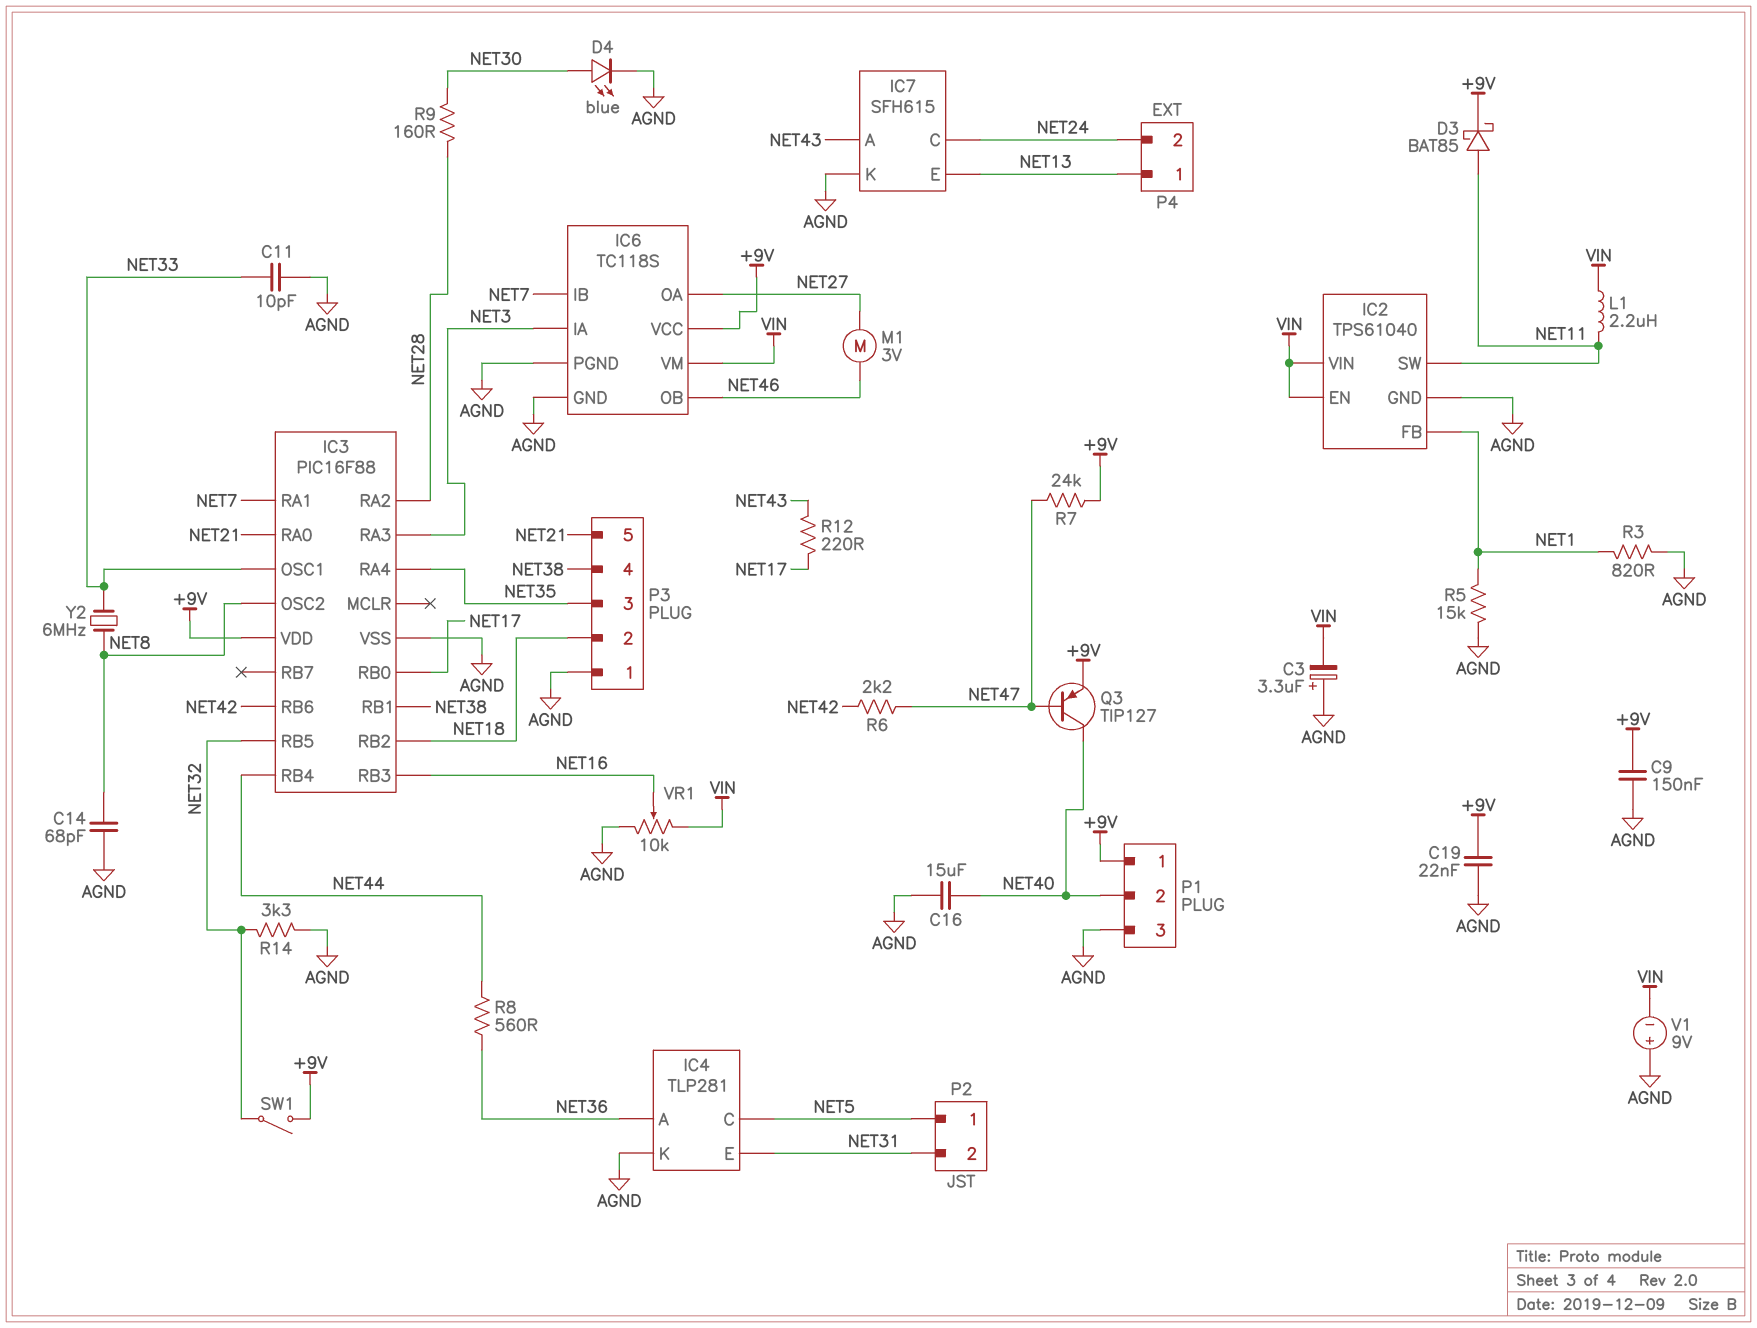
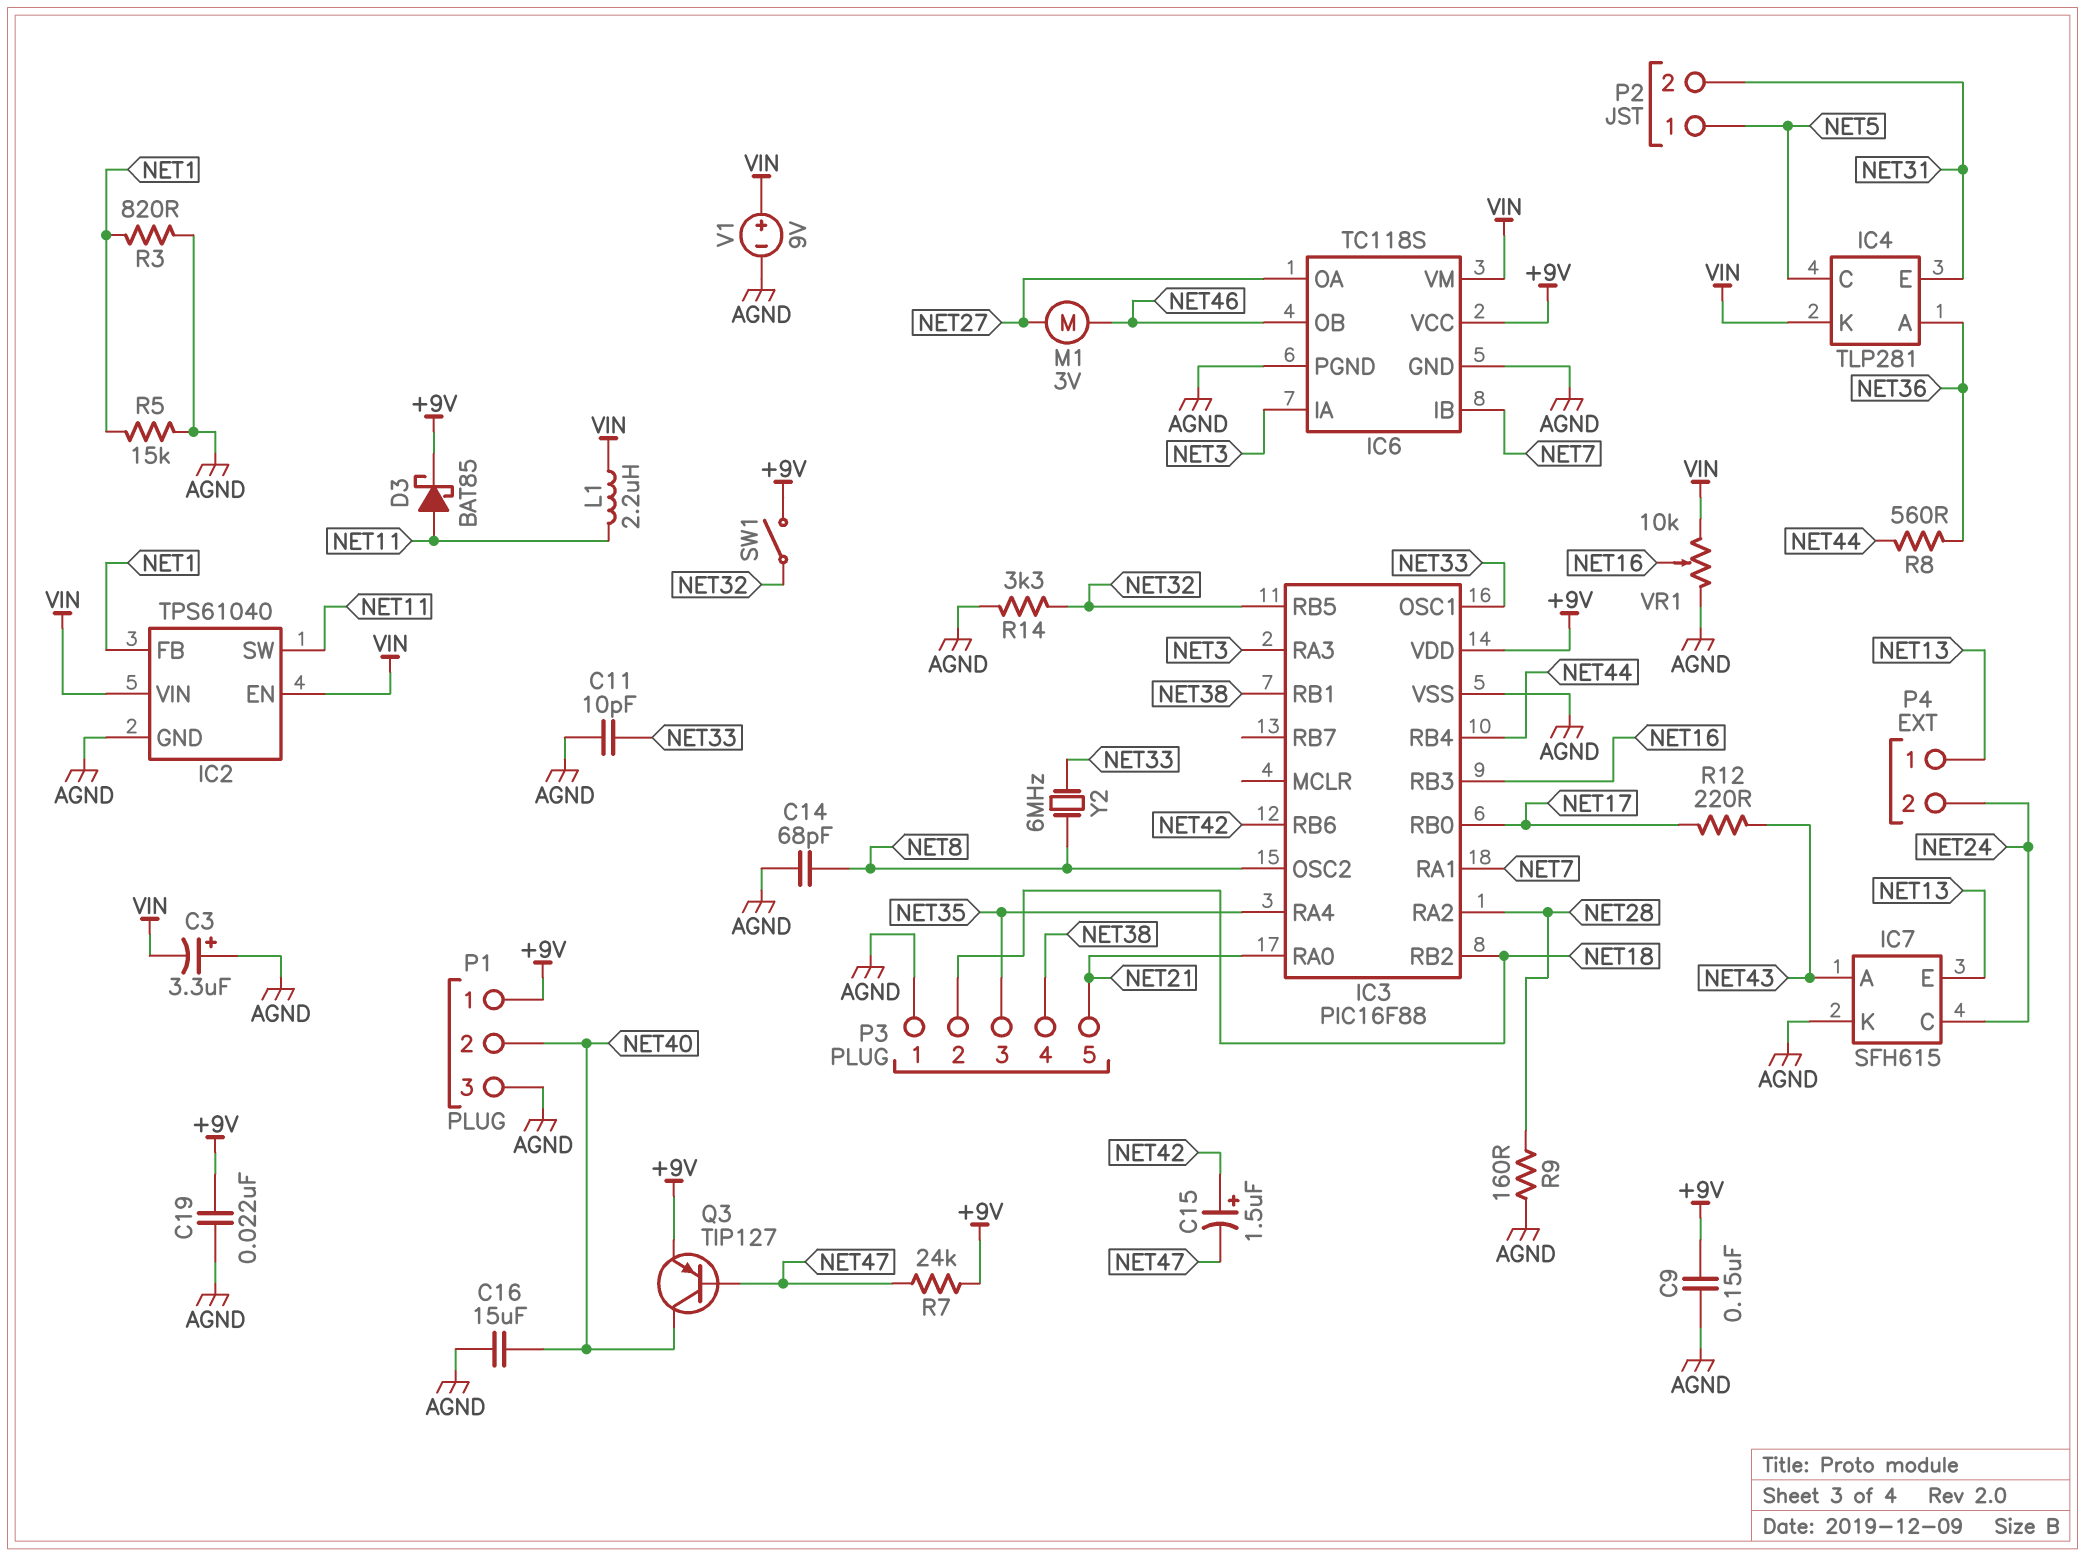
C15: none -> 1.5uF (plus NET42, minus NET47)
D4: LED blue (A NET30, K AGND) -> none
IC4 pin K: AGND -> VIN
R6: 2.2k (NET42, NET47) -> none
R9: 160 (NET28, NET30) -> 160 (AGND, NET28)
V1: 9V (plus AGND, minus VIN) -> 9V (plus VIN, minus AGND)

